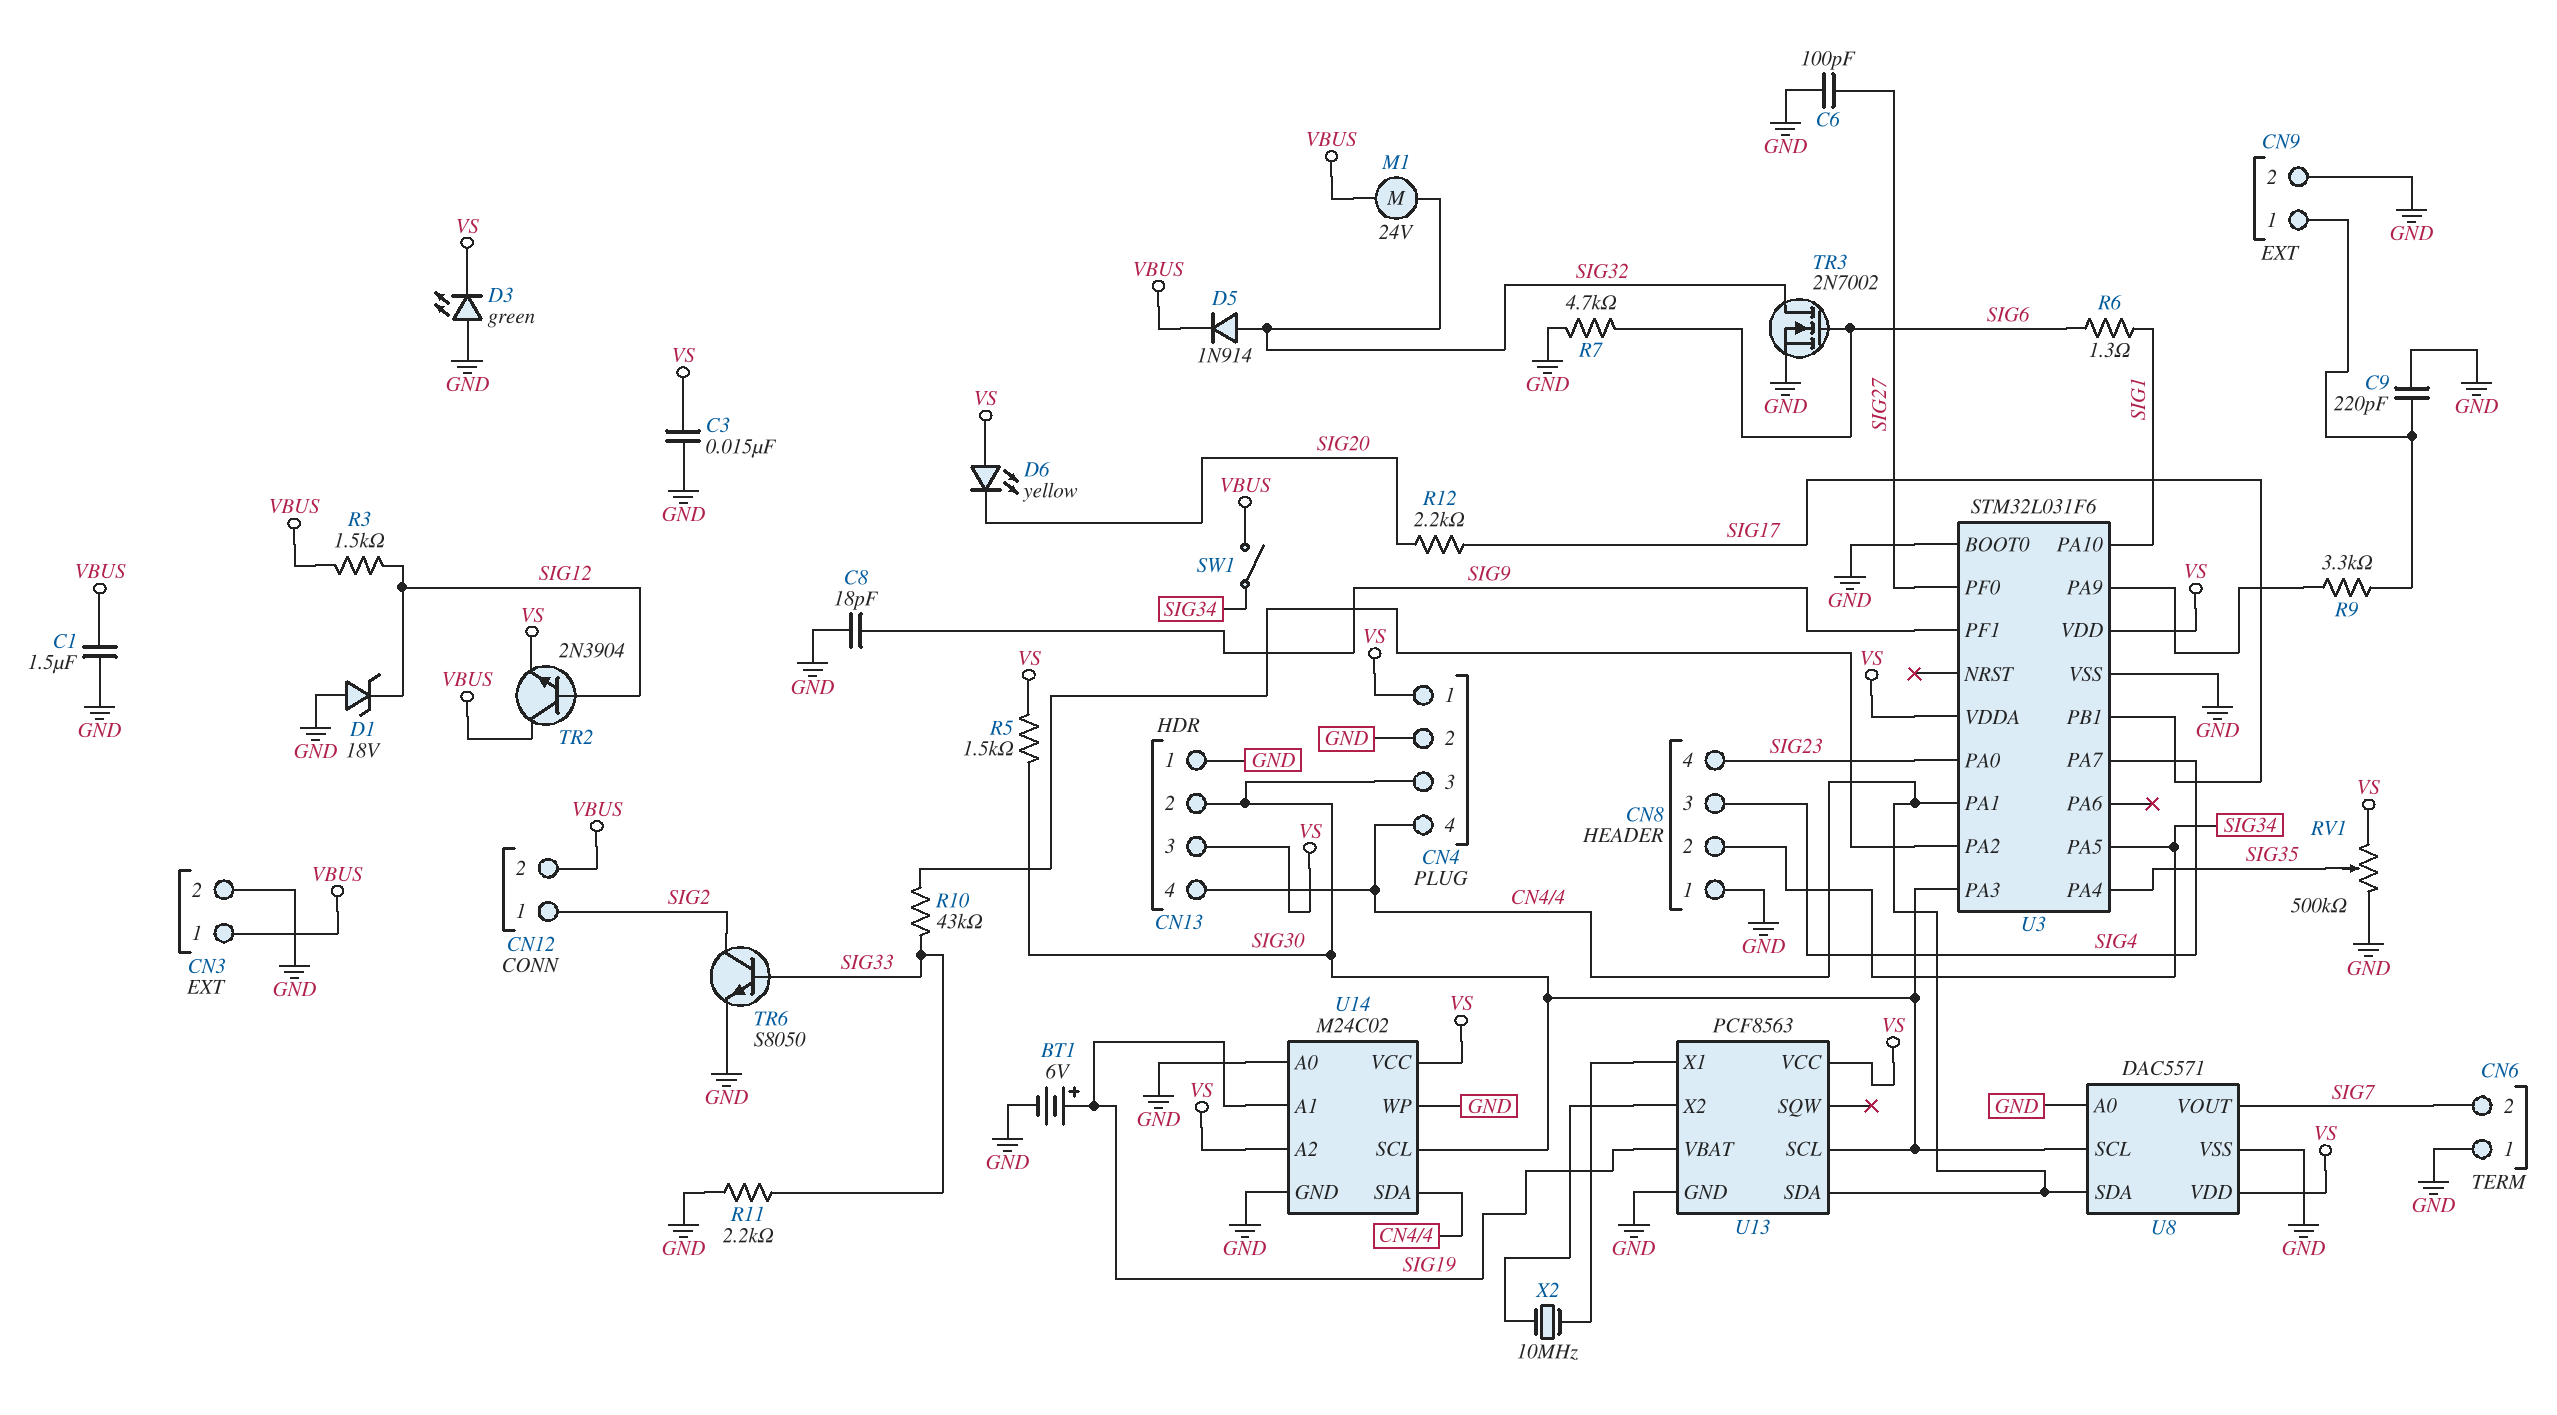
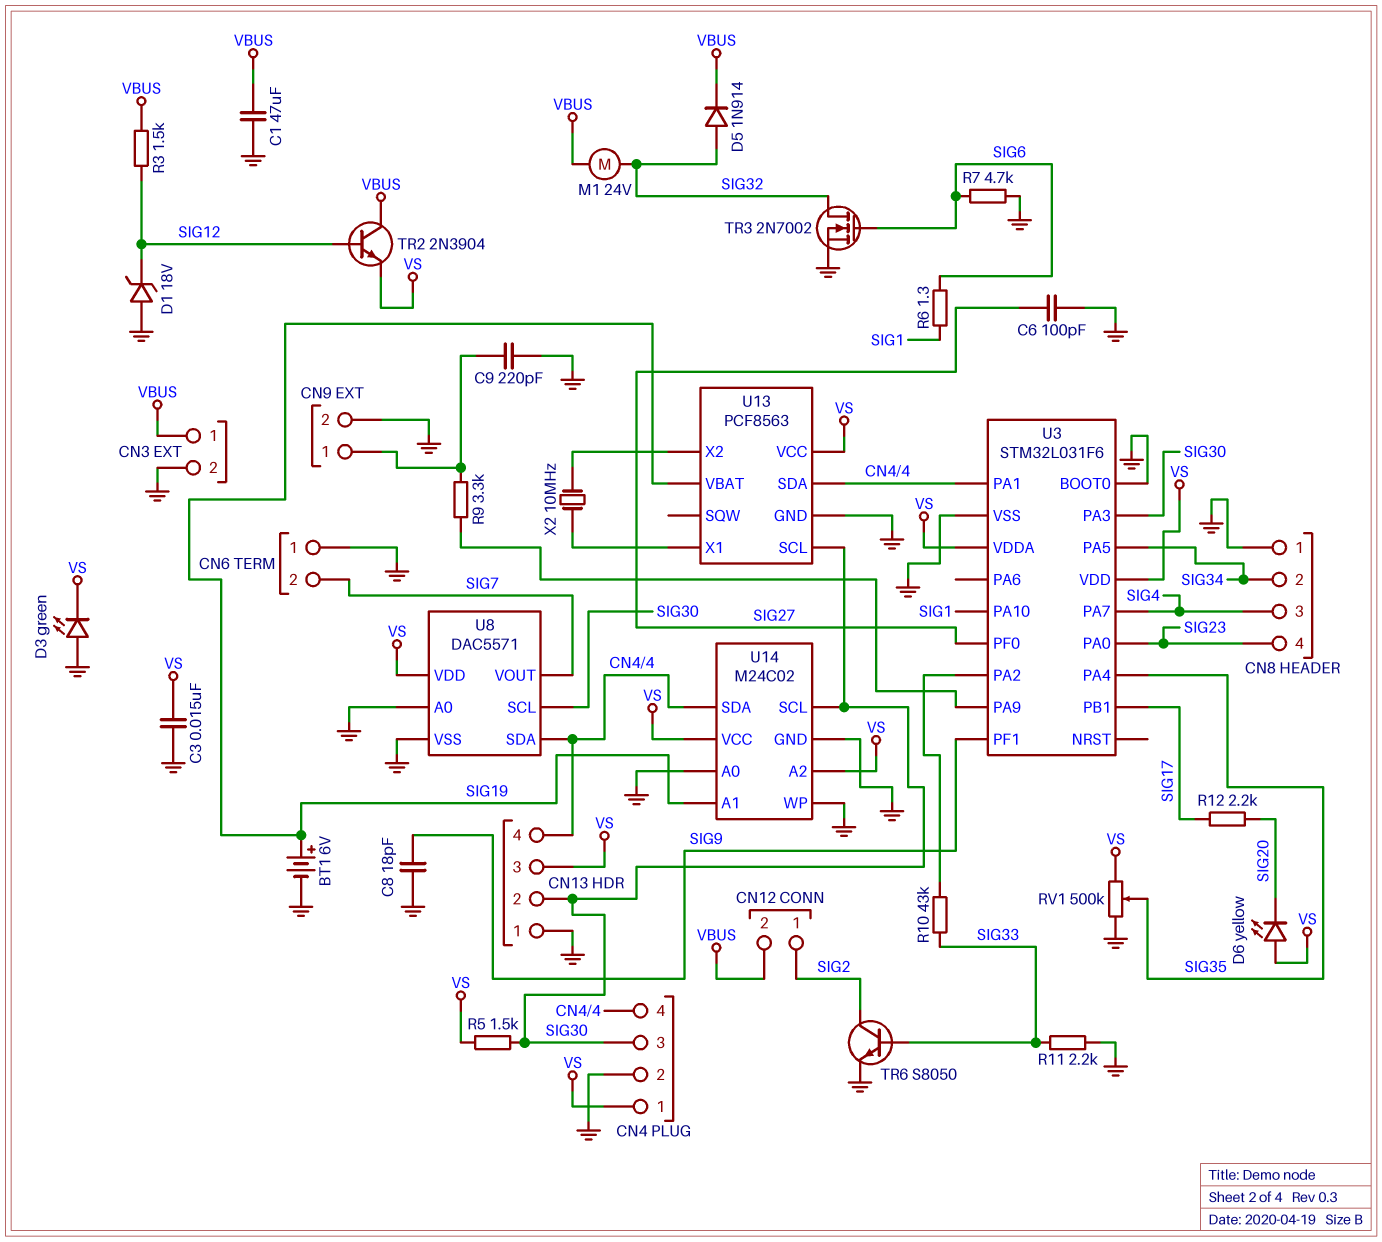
C1: 1.5uF (GND, VBUS) -> 47uF (GND, VBUS)
SW1: switch (SIG34, VBUS) -> none

